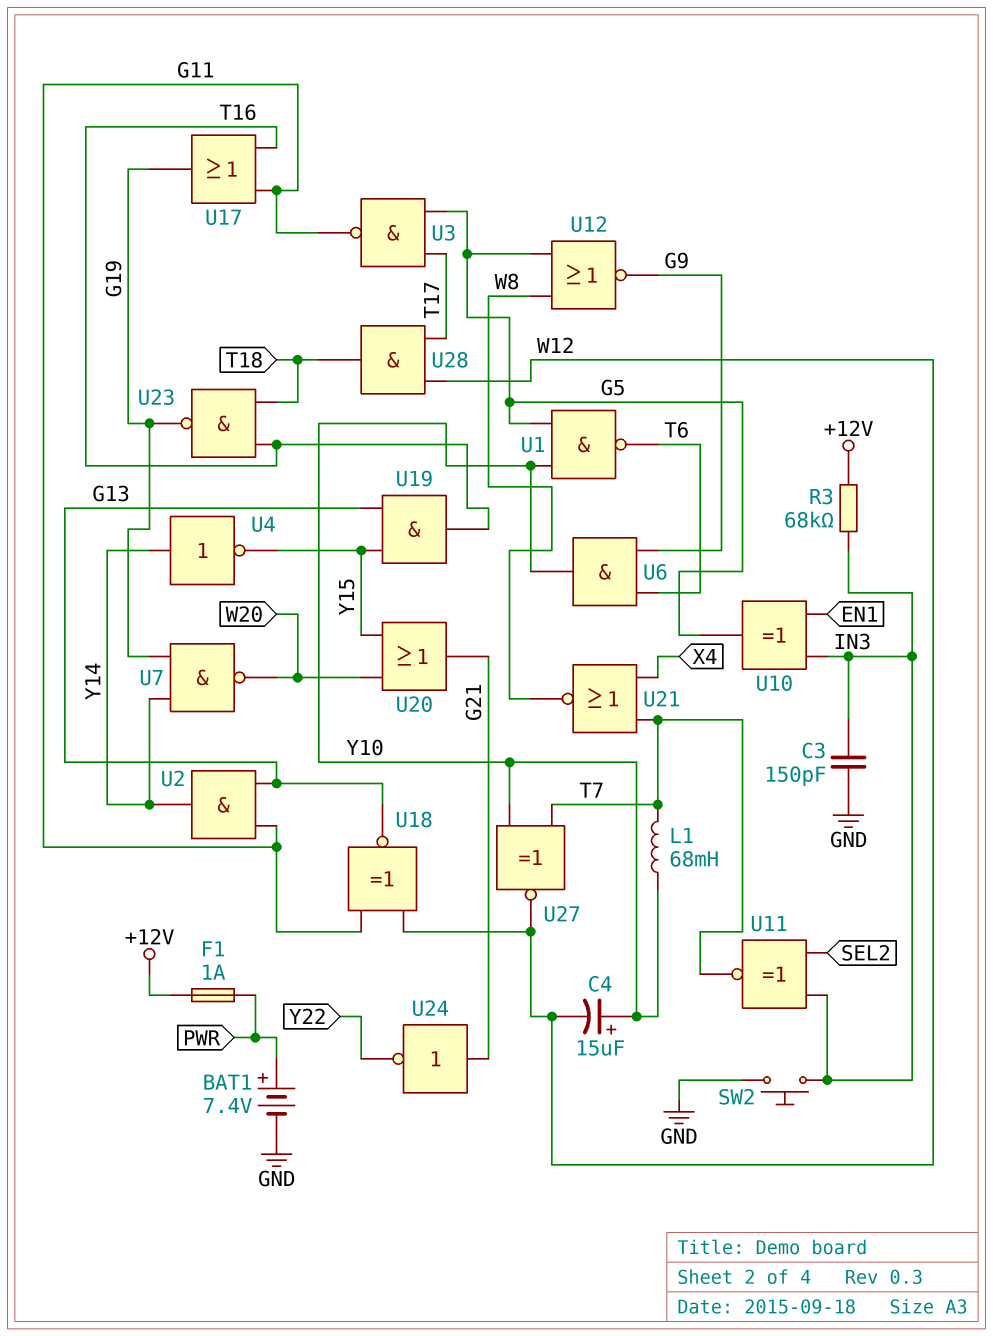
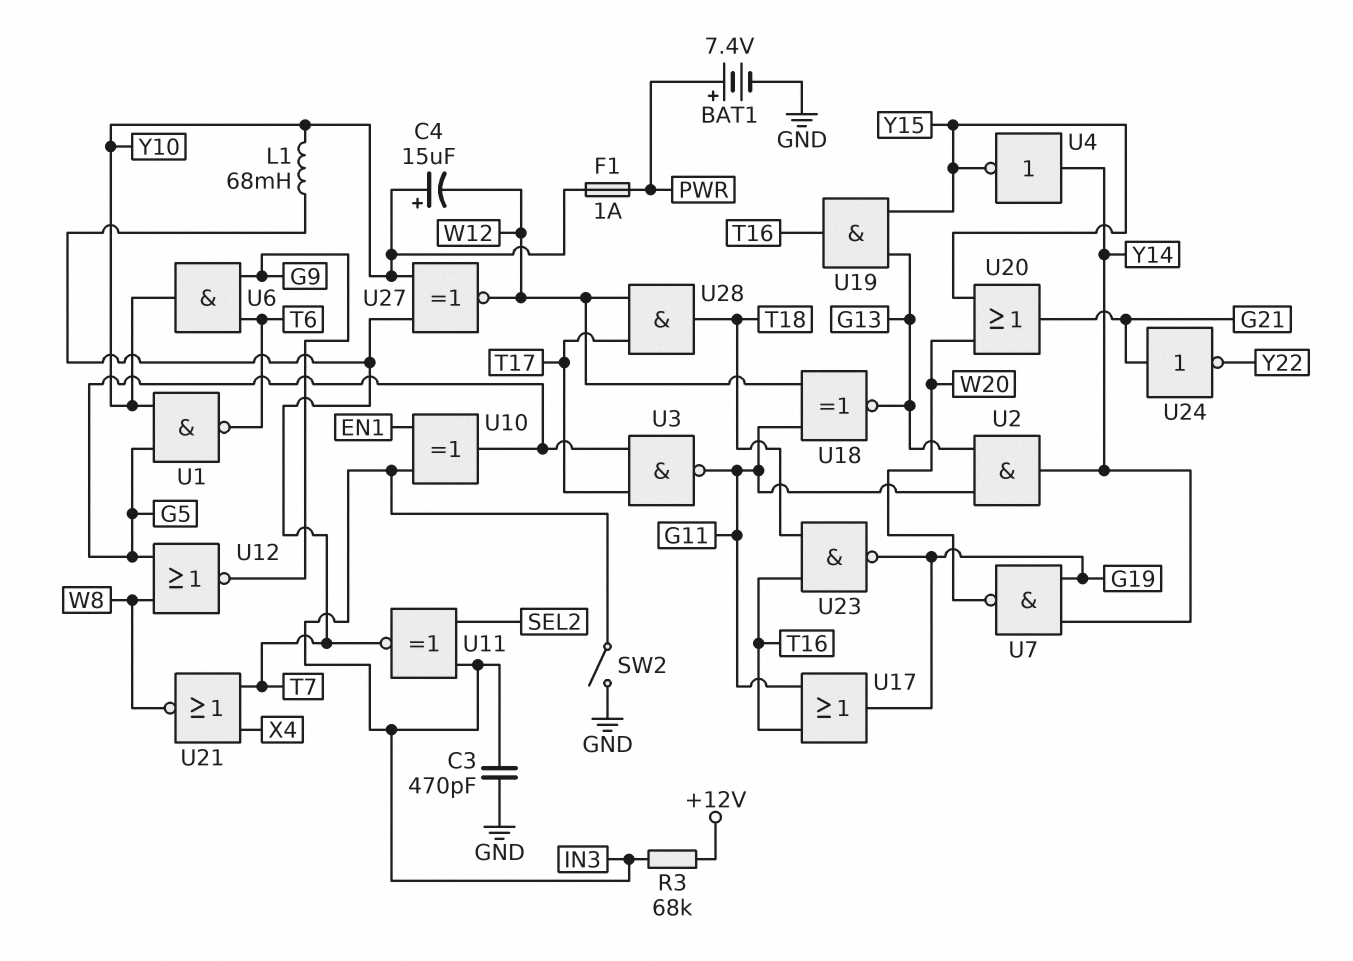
C3: 150pF (GND, IN3) -> 470pF (GND, IN3)
F1: 1A (+12V, PWR) -> 1A (PWR, Y10)
SW2: button (GND, IN3) -> switch (GND, IN3)

